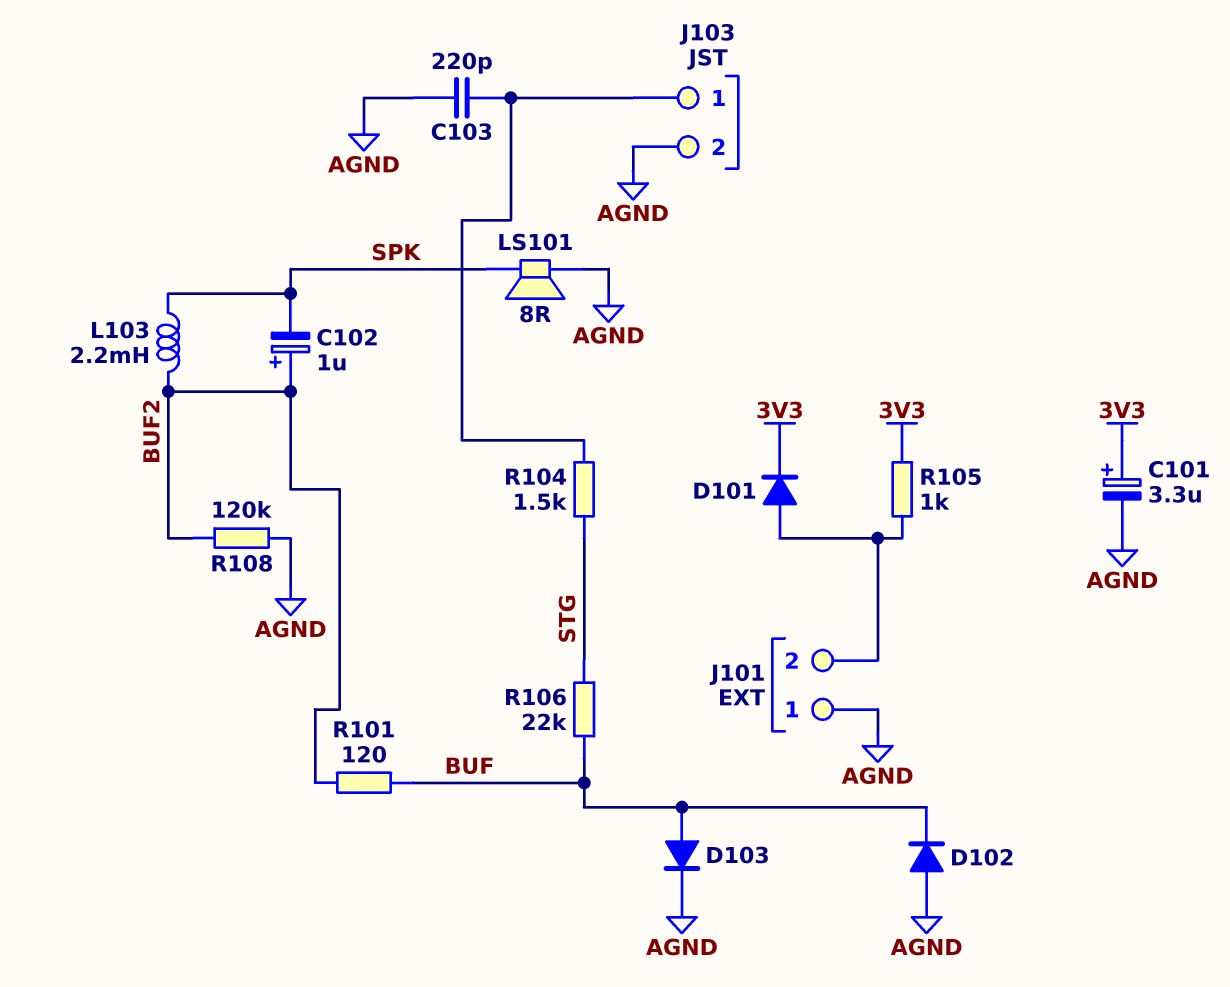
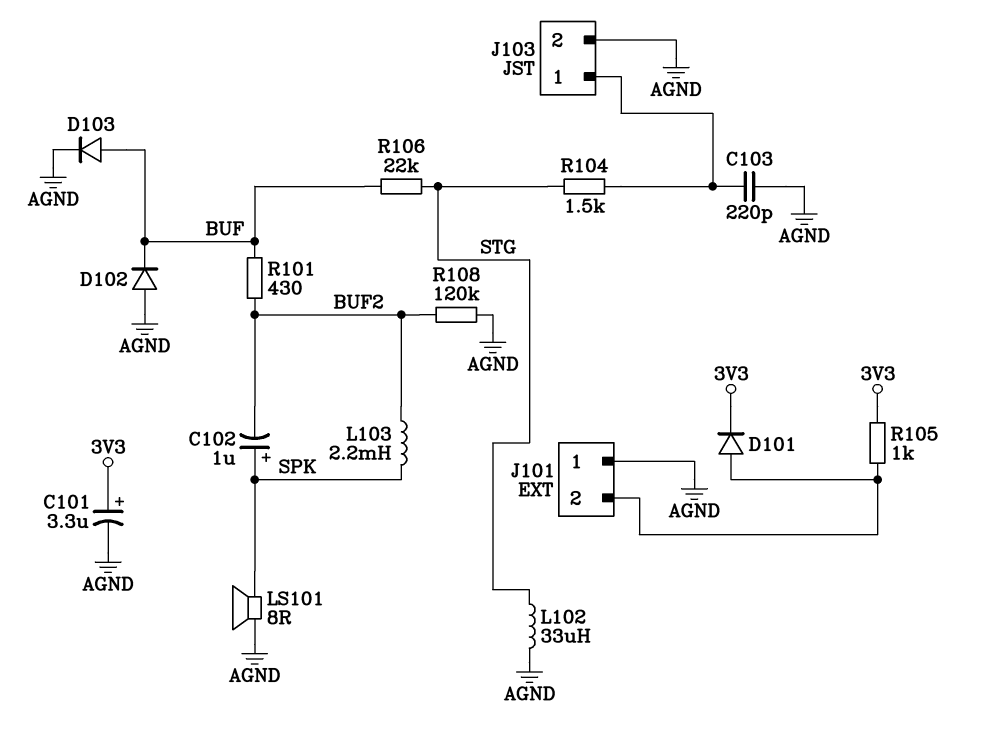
C102: 1uF (plus BUF2, minus SPK) -> 1uF (plus SPK, minus BUF2)
L102: none -> 33uH (AGND, STG)
R101: 120 (BUF, BUF2) -> 430 (BUF, BUF2)

